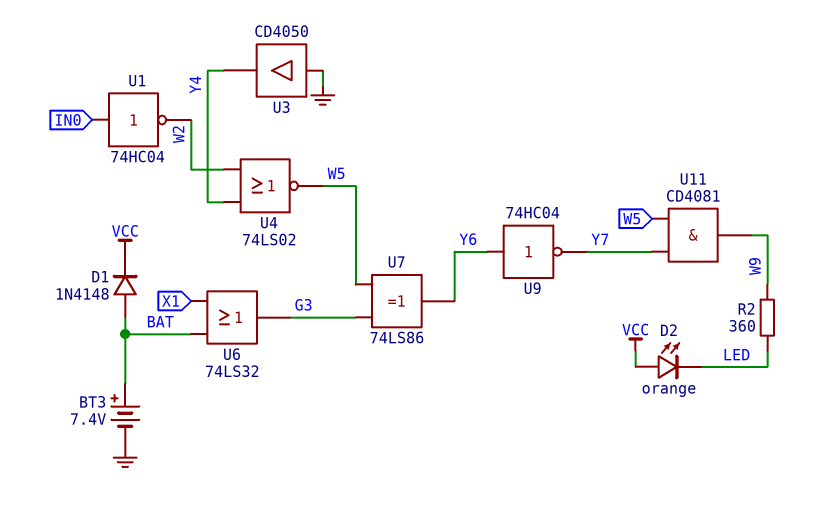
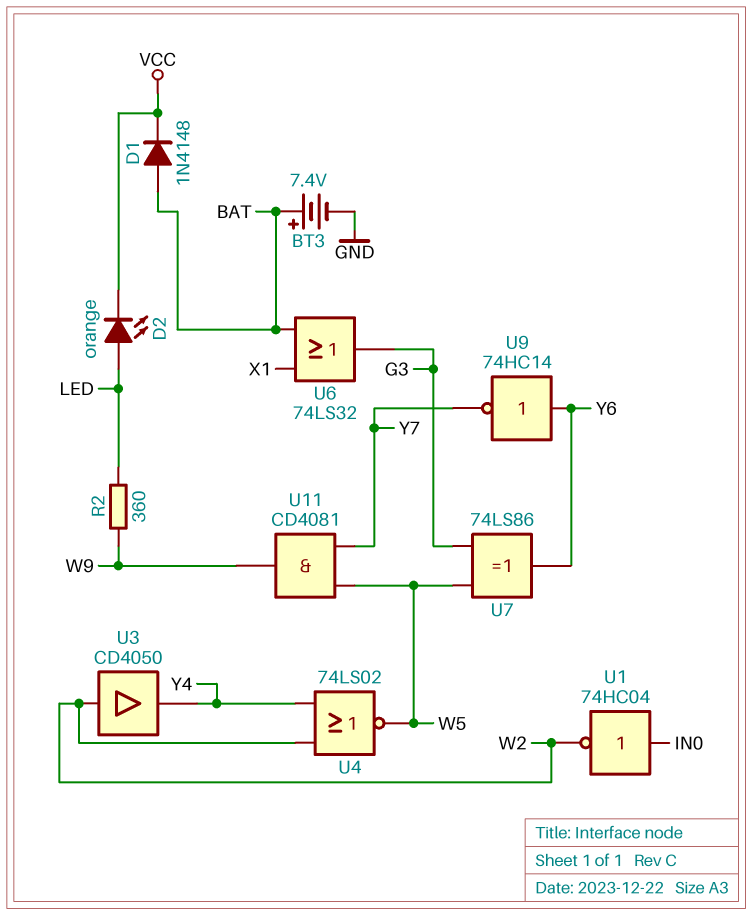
D2: LED orange (A VCC, K LED) -> LED orange (A LED, K VCC)
U3: buffer CD4050 (in GND, out Y4) -> buffer CD4050 (in W2, out Y4)
U9: NOT 74HC04 (in Y6, out Y7) -> NOT 74HC14 (in Y6, out Y7)

